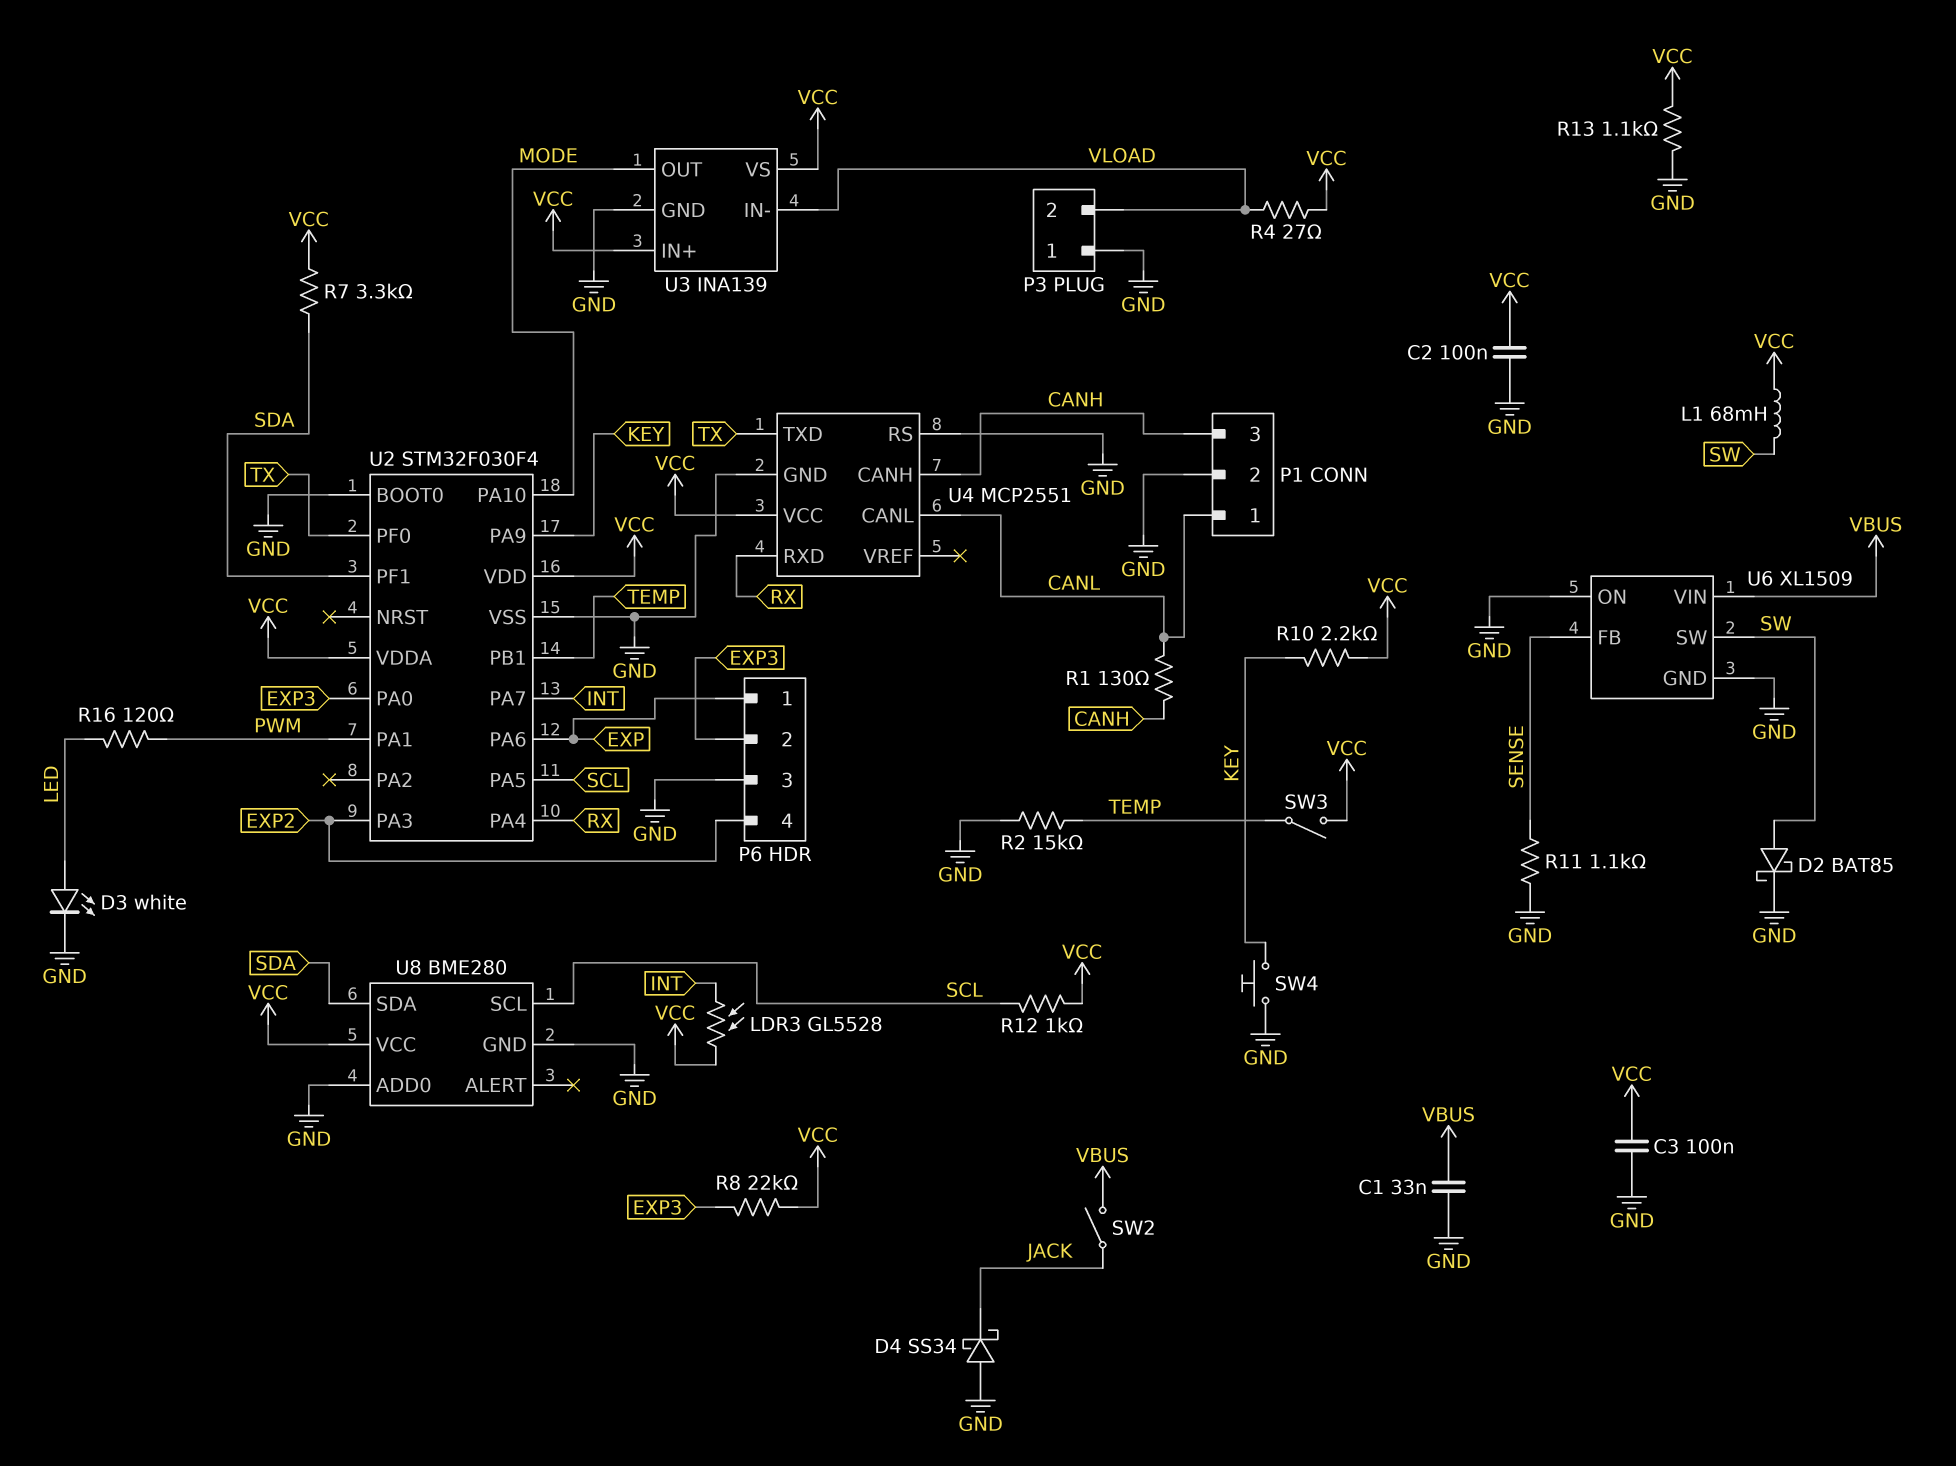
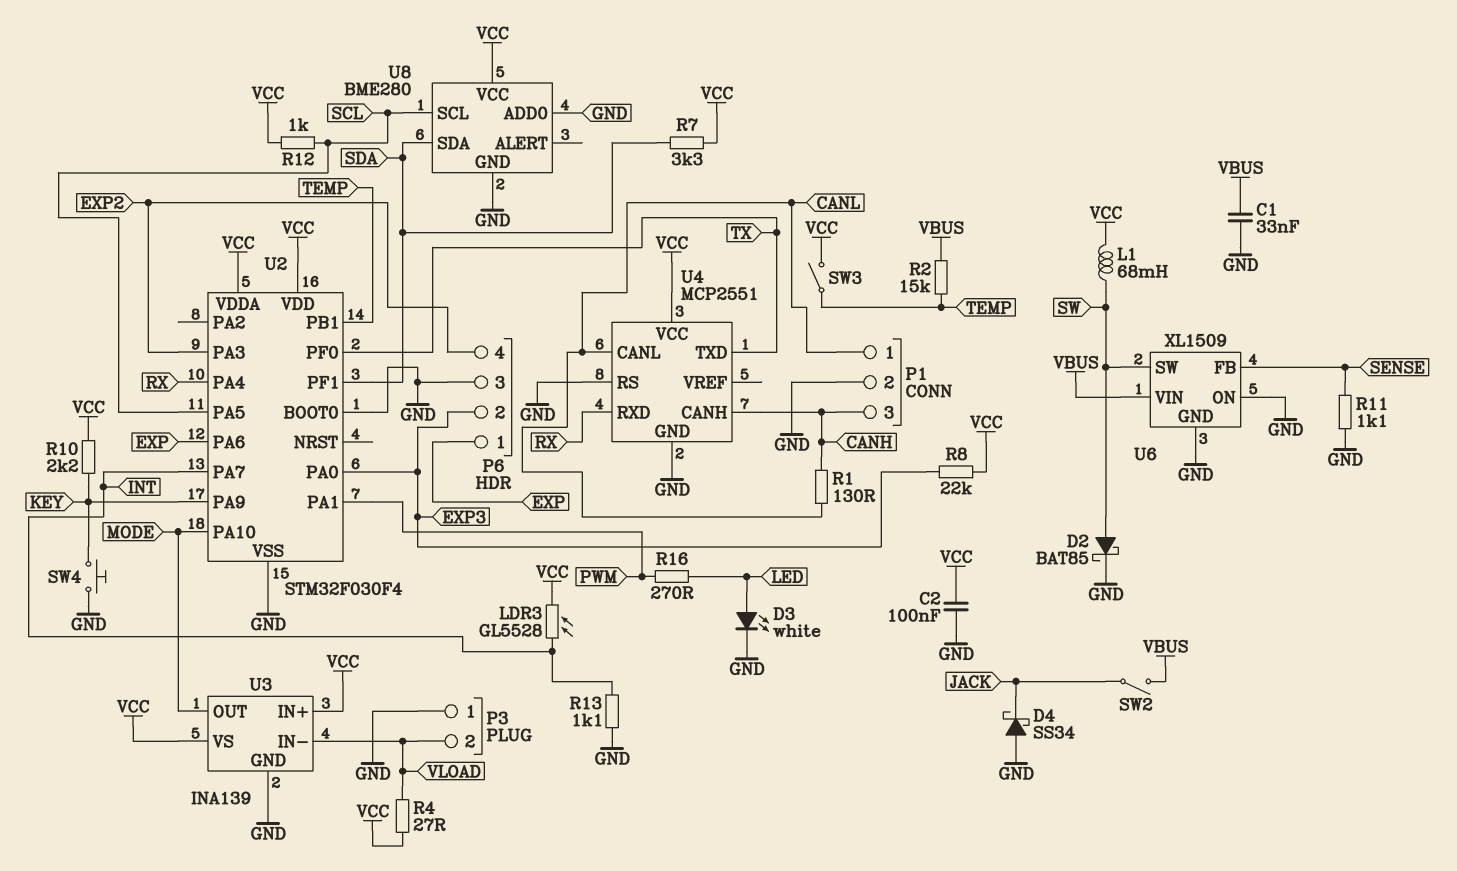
C3: 100nF (GND, VCC) -> none
R2: 15k (GND, TEMP) -> 15k (TEMP, VBUS)
R13: 1.1k (GND, VCC) -> 1.1k (GND, INT)
R16: 120 (LED, PWM) -> 270 (LED, PWM)

